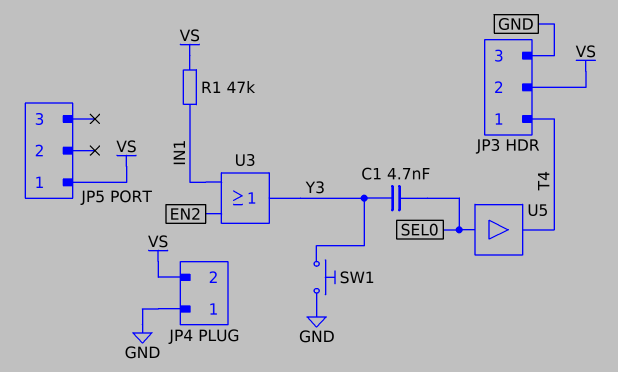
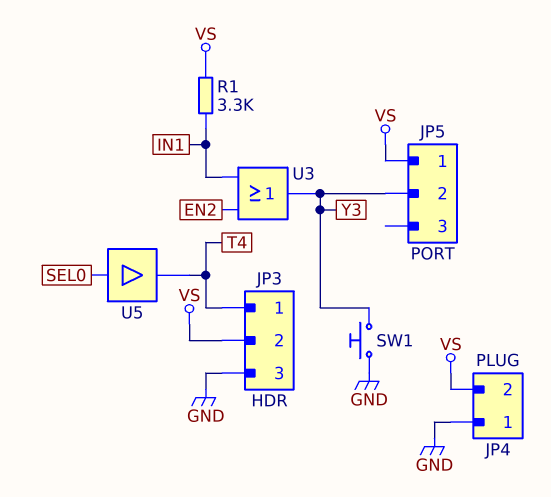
C1: 4.7nF (SEL0, Y3) -> none
JP5 pin 2: none -> Y3
R1: 47k (IN1, VS) -> 3.3k (IN1, VS)

